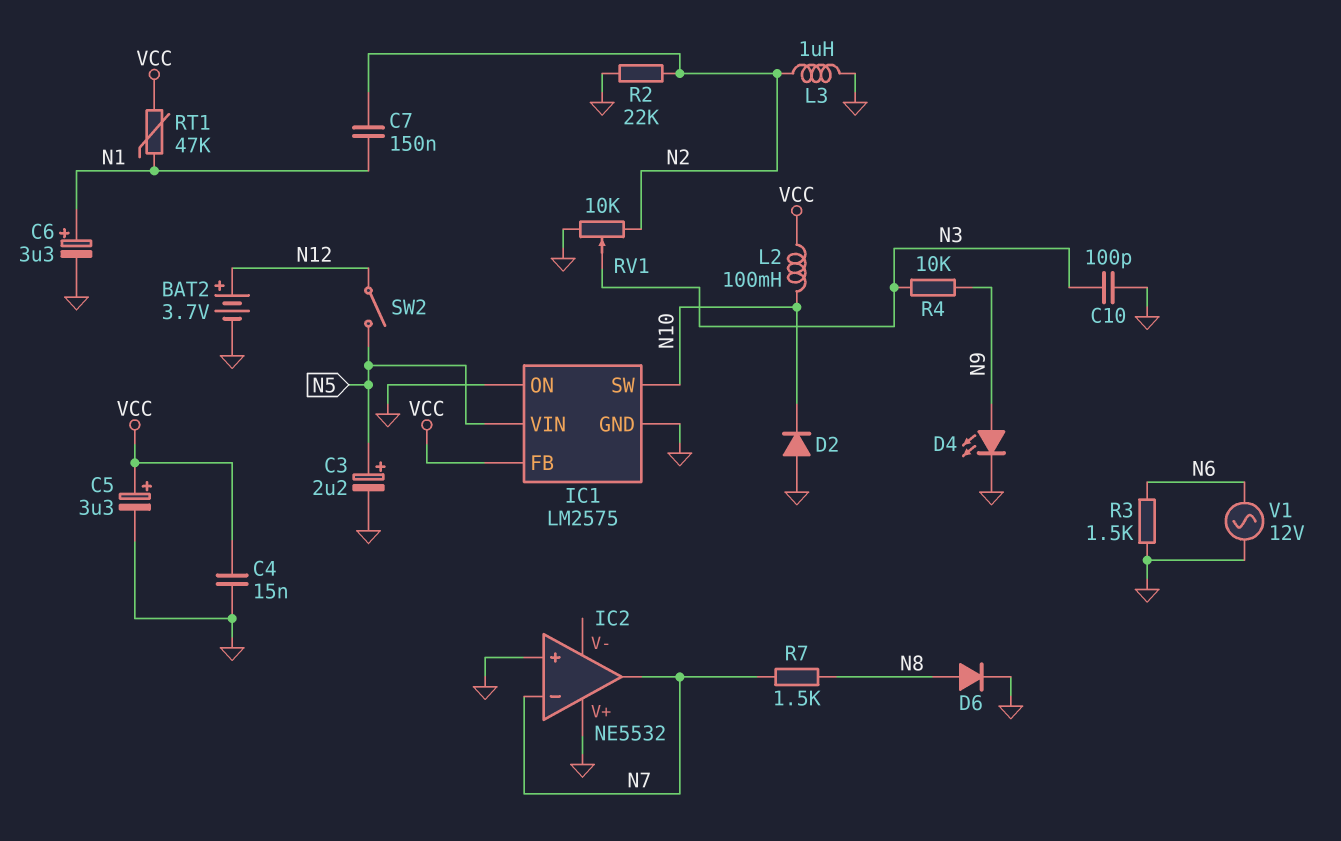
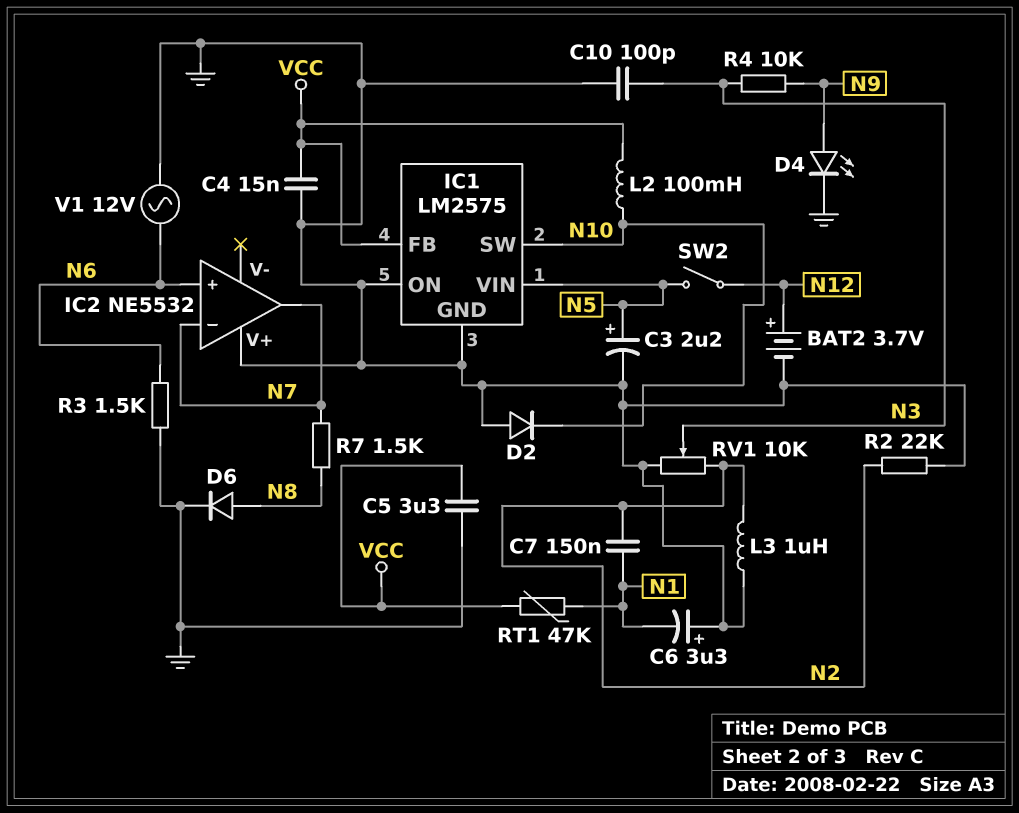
C5: 3.3uF (plus VCC, minus GND) -> 3.3uF (GND, VCC)
C6: 3.3uF (plus N1, minus GND) -> 3.3uF (plus GND, minus N1)
IC2 pin in+: GND -> N6

